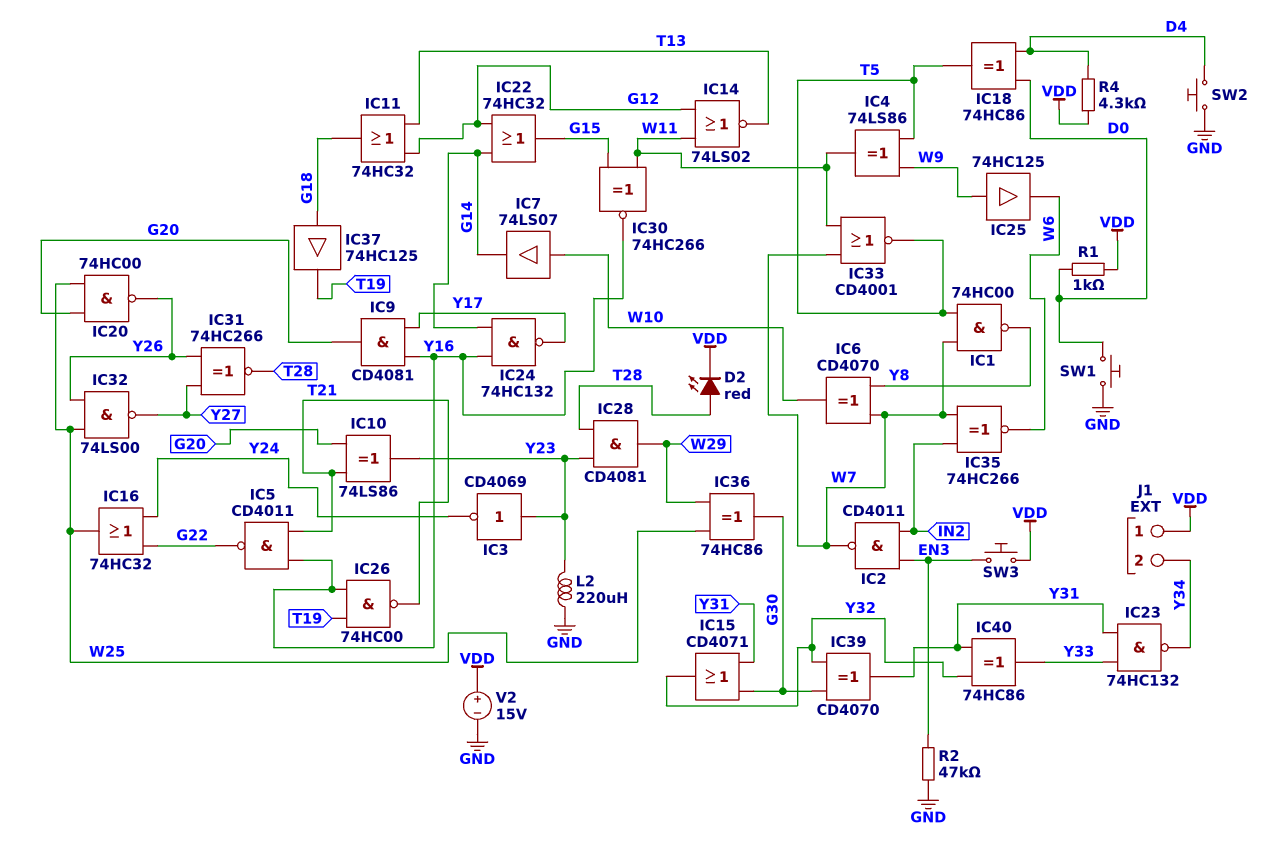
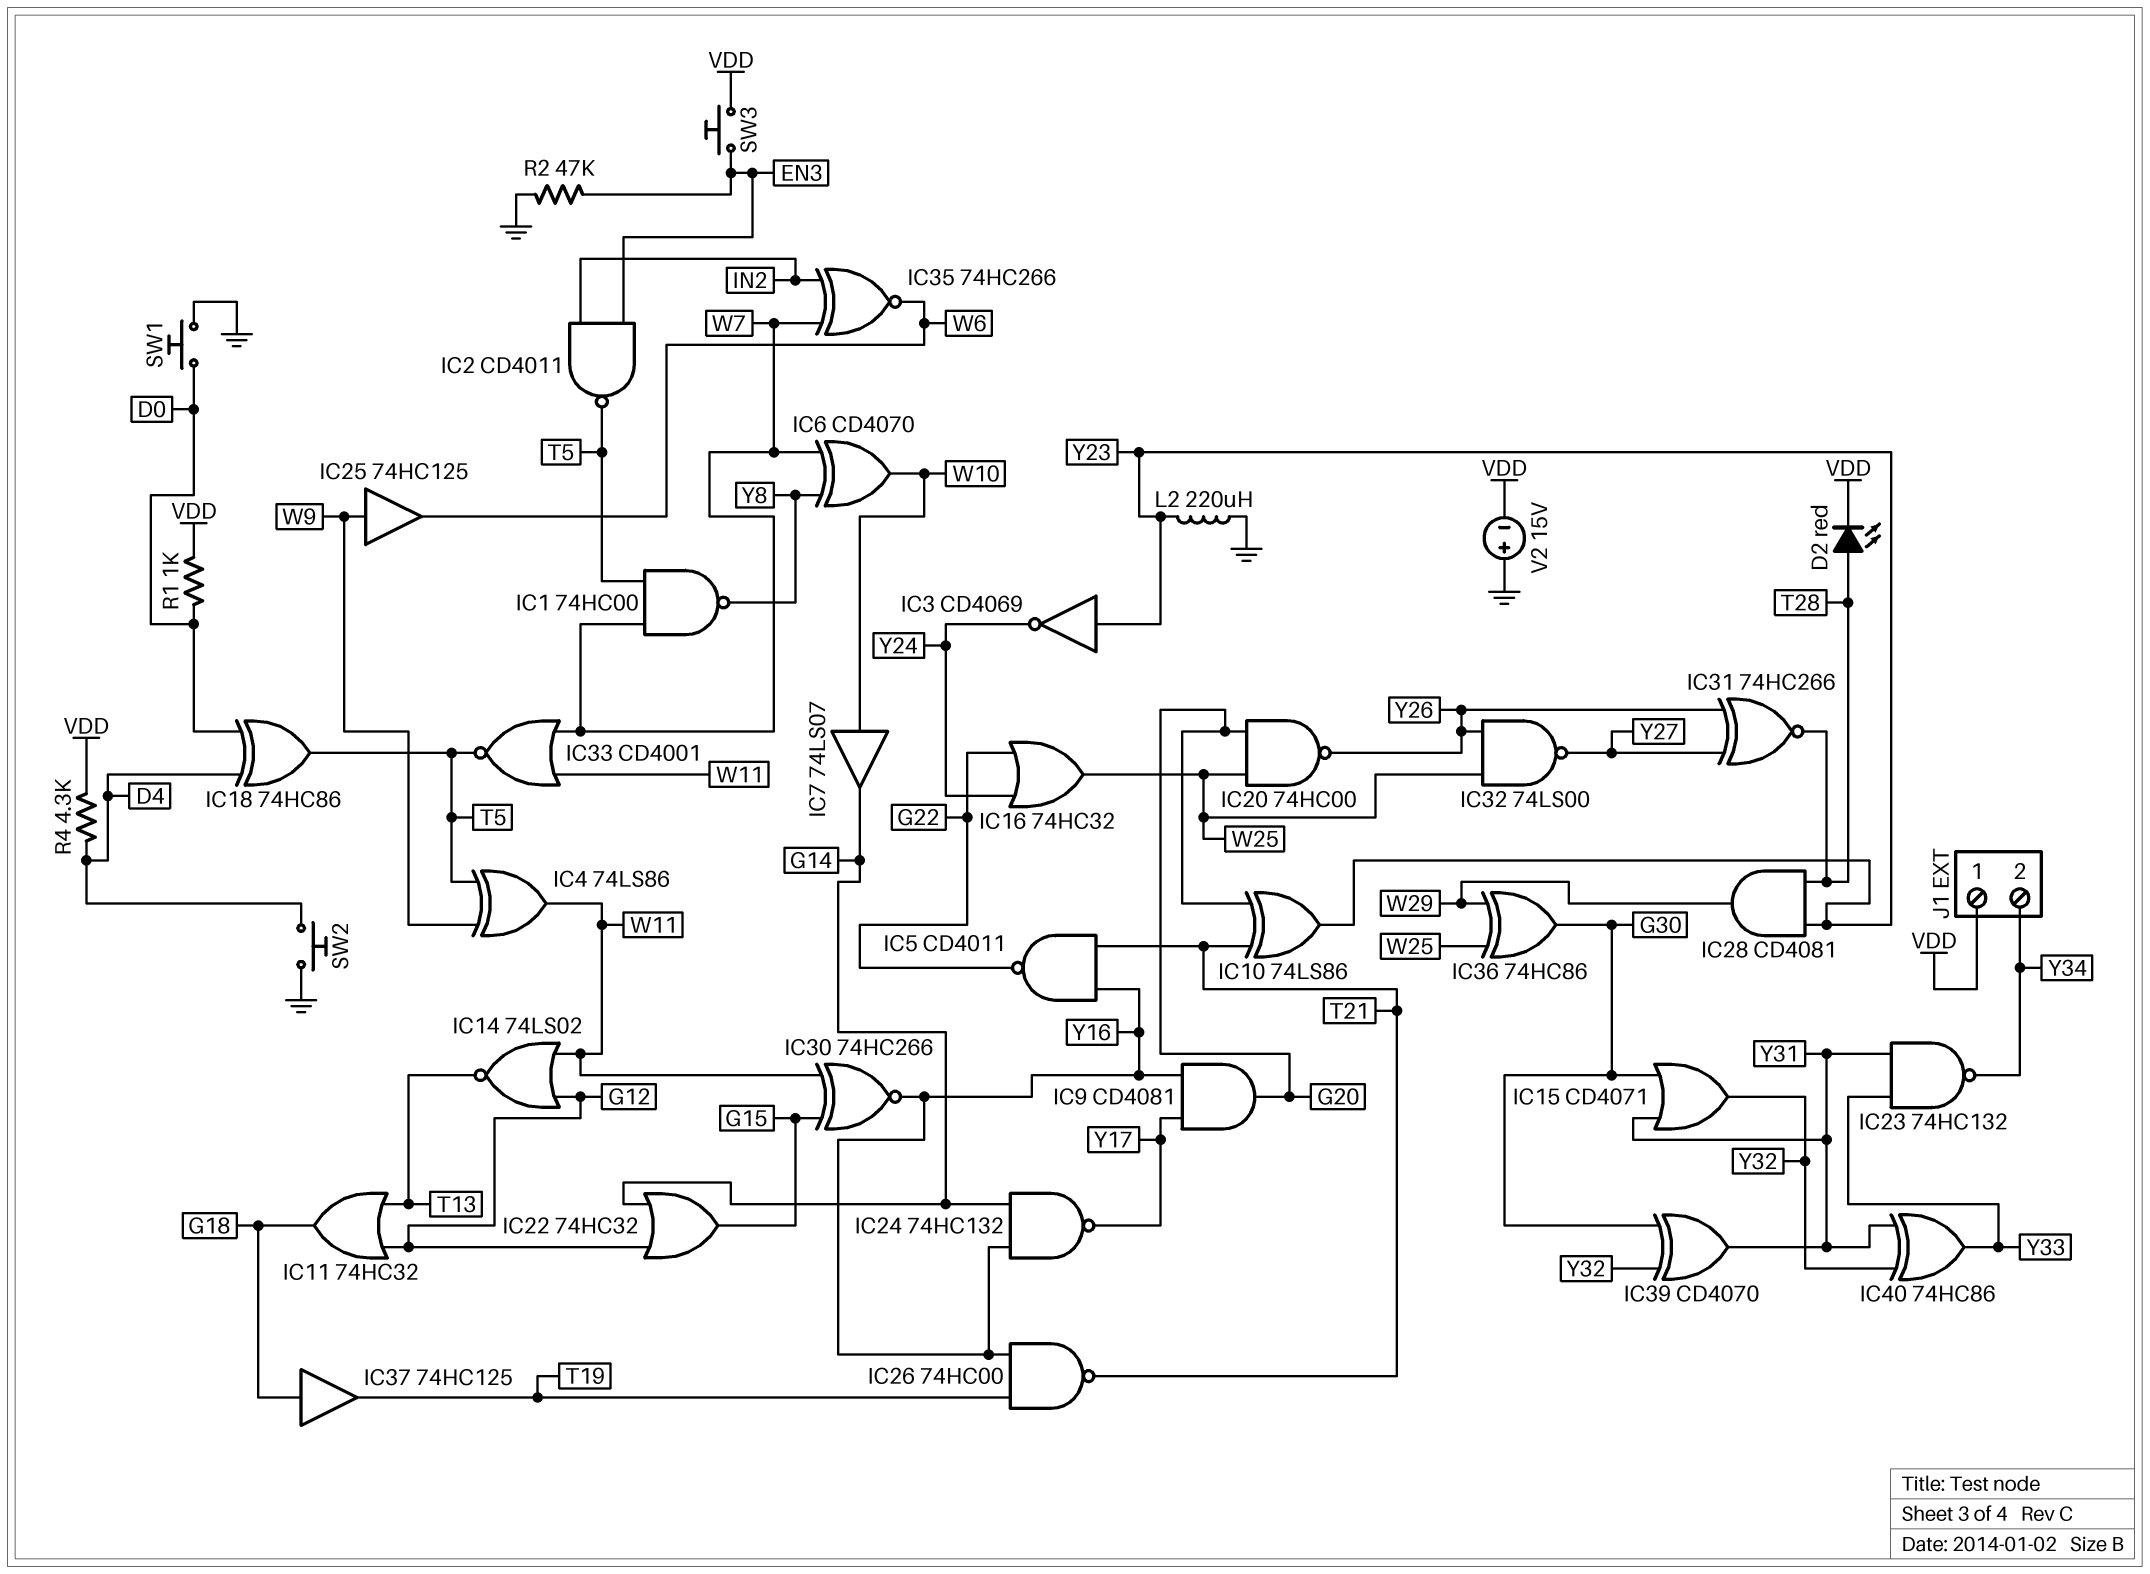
IC2: NAND CD4011 (in EN3, in IN2, out W7) -> NAND CD4011 (in EN3, in IN2, out T5)
V2: 15V (plus VDD, minus GND) -> 15V (plus GND, minus VDD)

